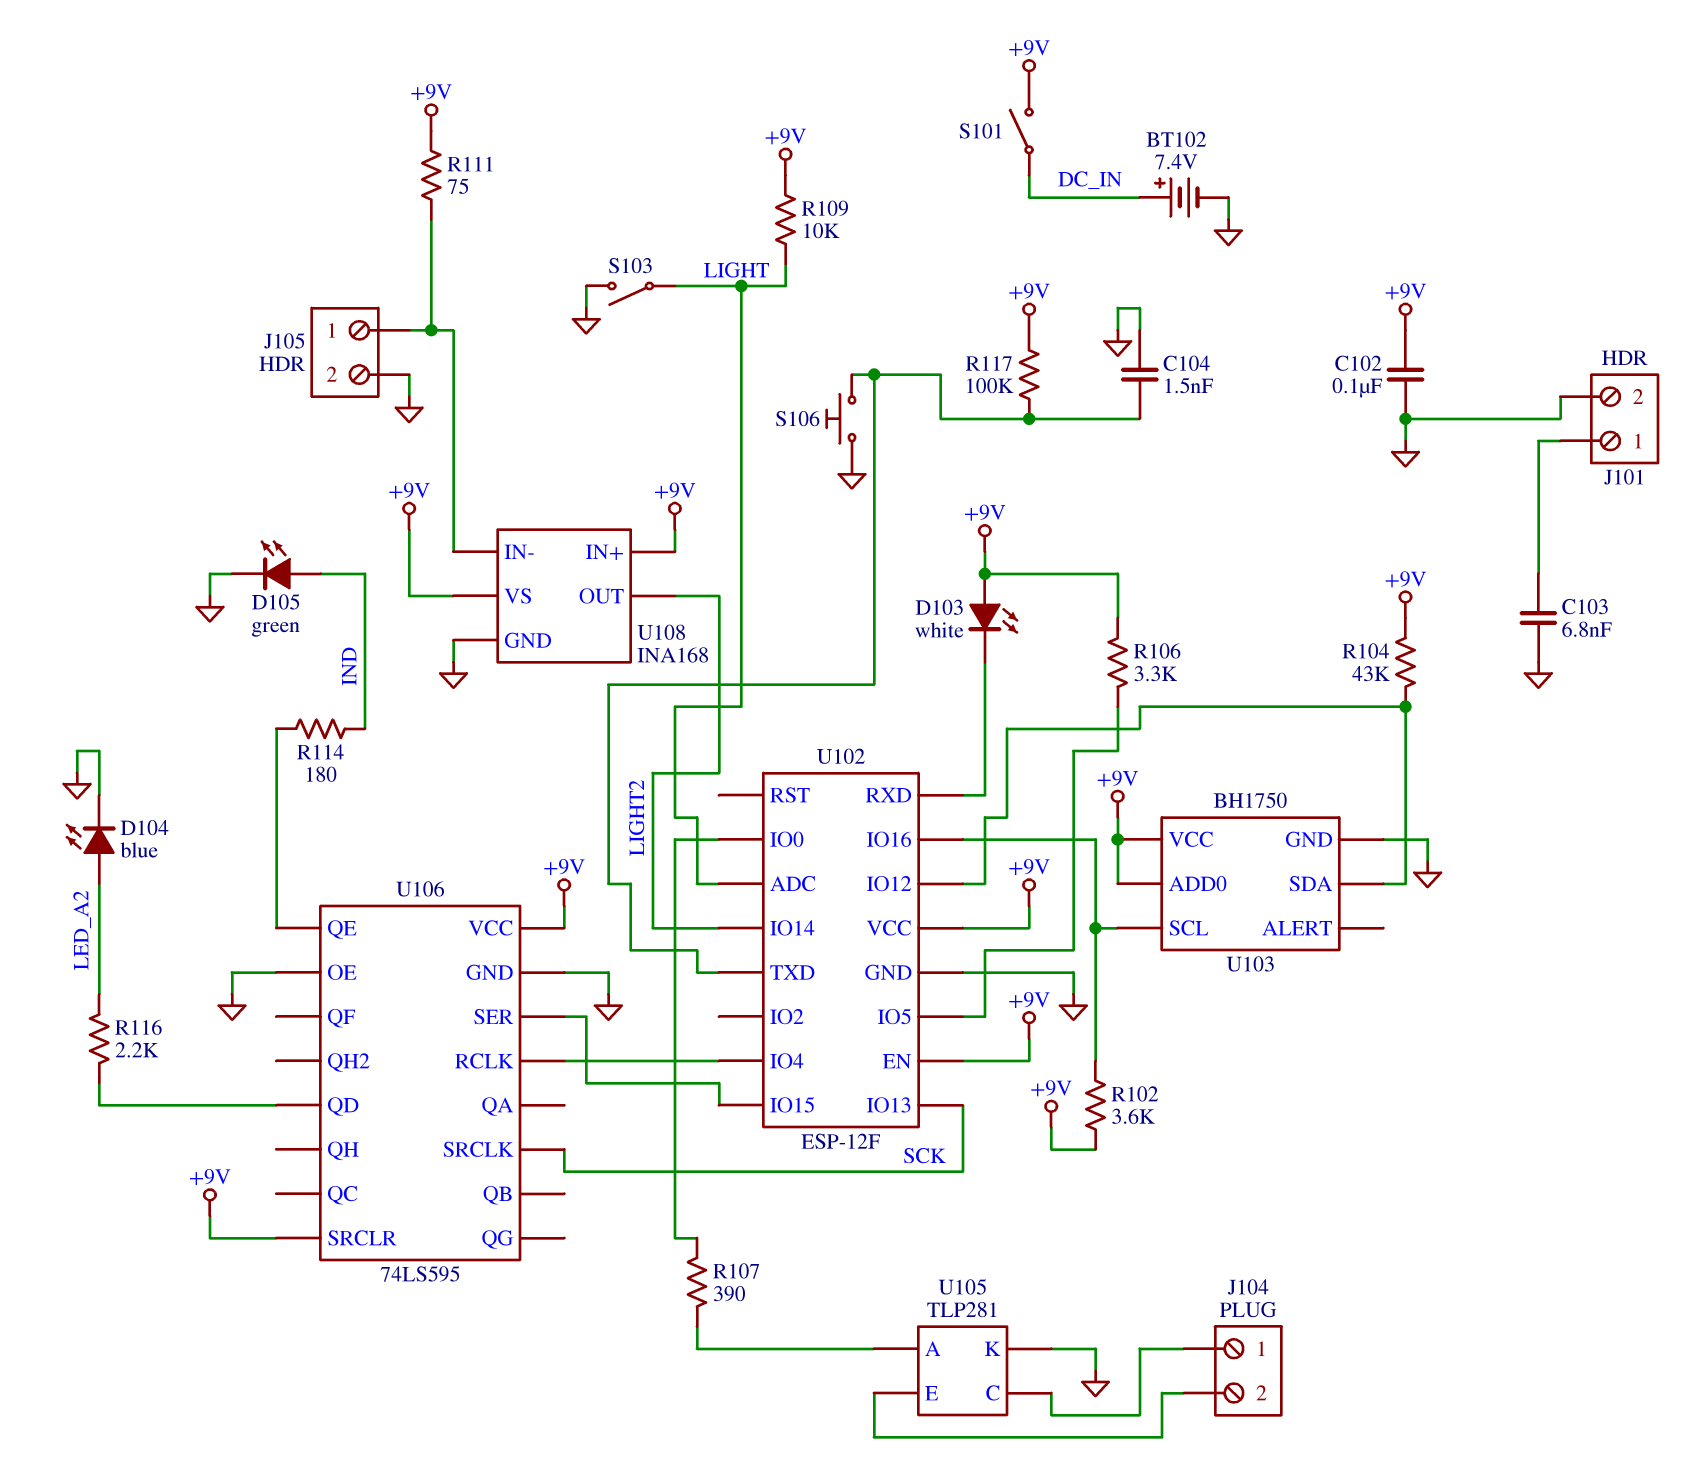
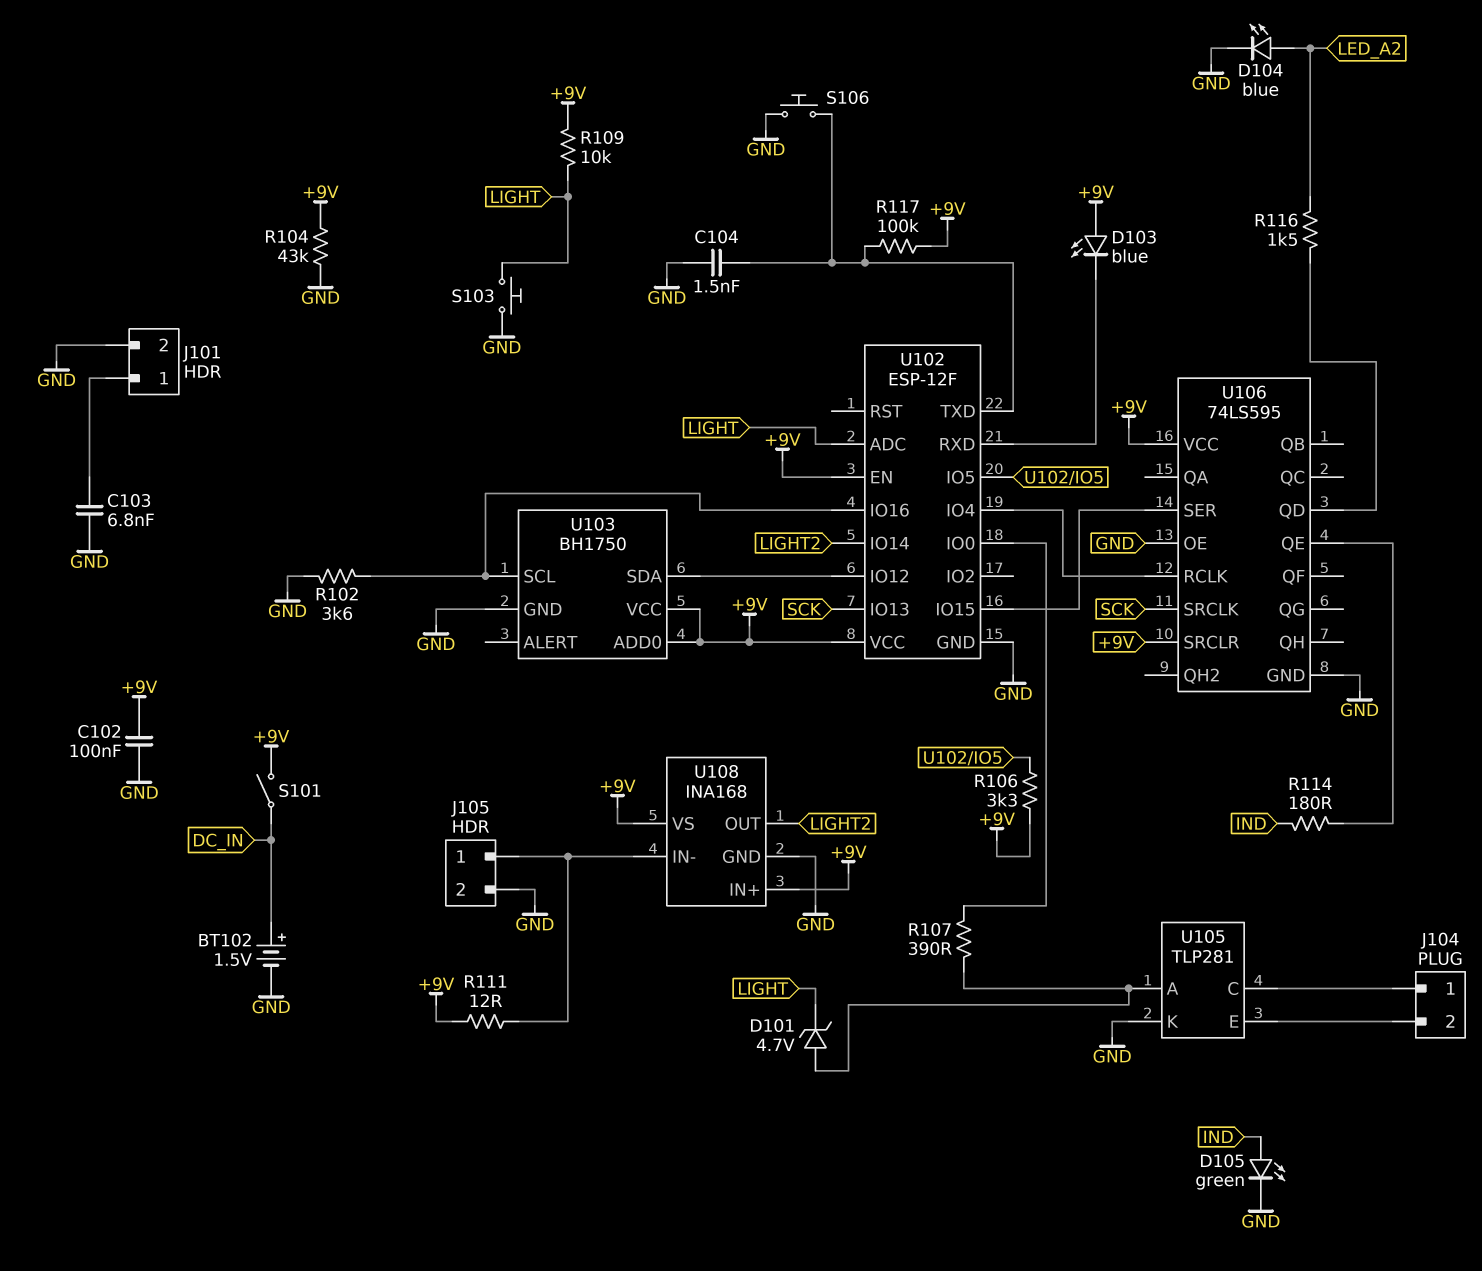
BT102: 7.4V (plus DC_IN, minus GND) -> 1.5V (plus DC_IN, minus GND)
D101: none -> zener 4.7V (A U105/A, K LIGHT)
D103: LED white (A +9V, K U102/RXD) -> LED blue (A +9V, K U102/RXD)
R102: 3.6k (+9V, U102/IO16) -> 3.6k (GND, U102/IO16)
R104: 43k (+9V, U102/IO12) -> 43k (+9V, GND)
R111: 75 (+9V, J105/1) -> 12 (+9V, J105/1)
R116: 2.2k (LED_A2, U106/QD) -> 1.5k (LED_A2, U106/QD)
S103: switch (GND, LIGHT) -> button (GND, LIGHT)

